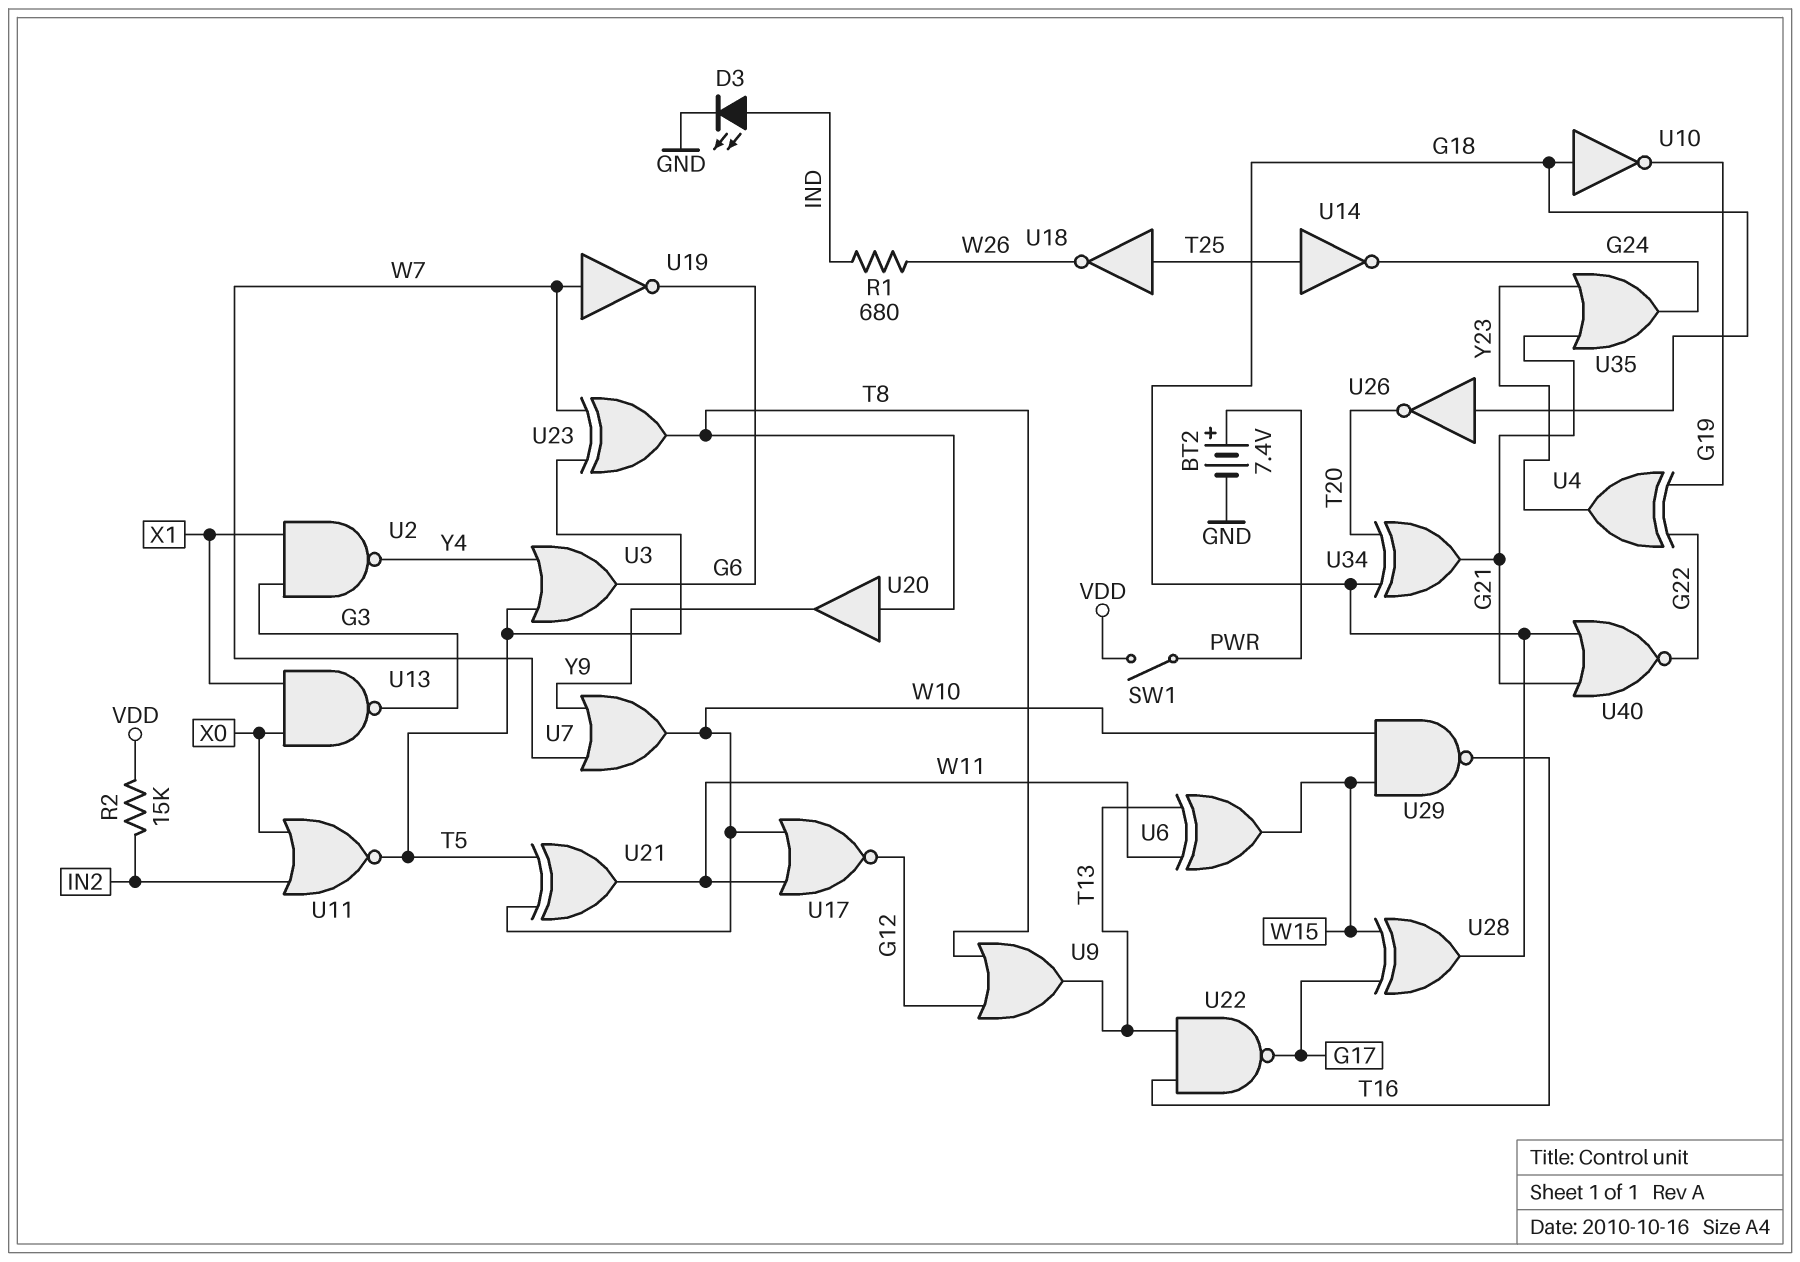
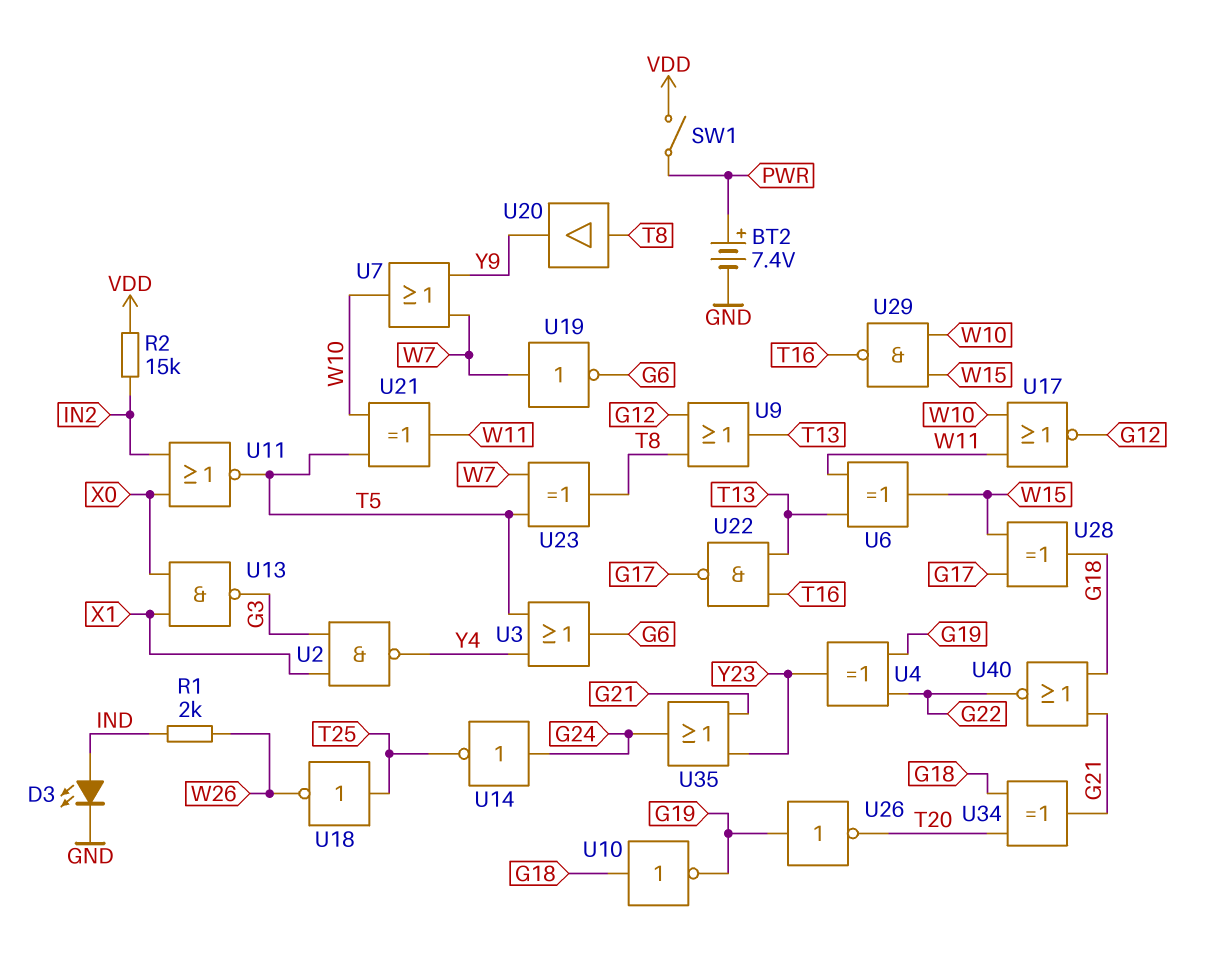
R1: 680 (IND, W26) -> 2k (IND, W26)
U14: NOT (in T25, out G24) -> NOT (in G24, out T25)
U26: NOT (in G18, out T20) -> NOT (in G19, out T20)

